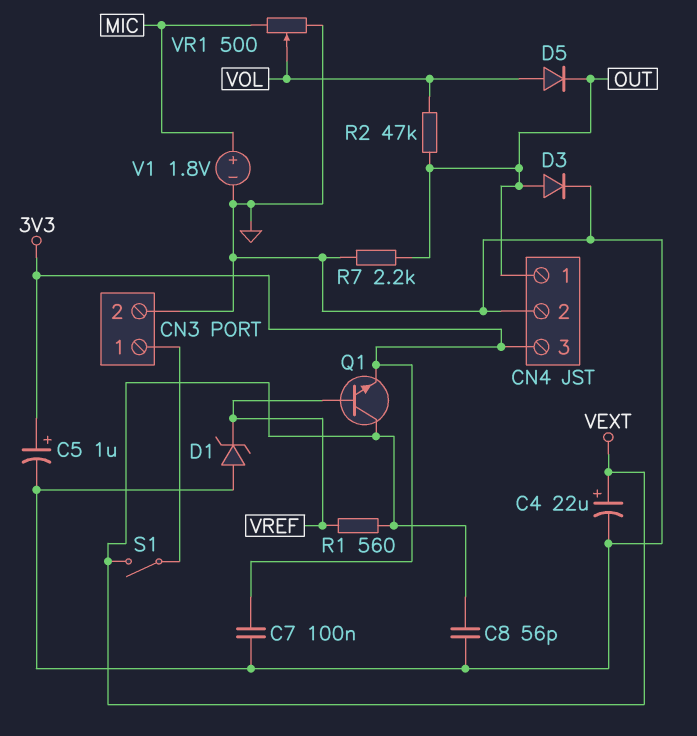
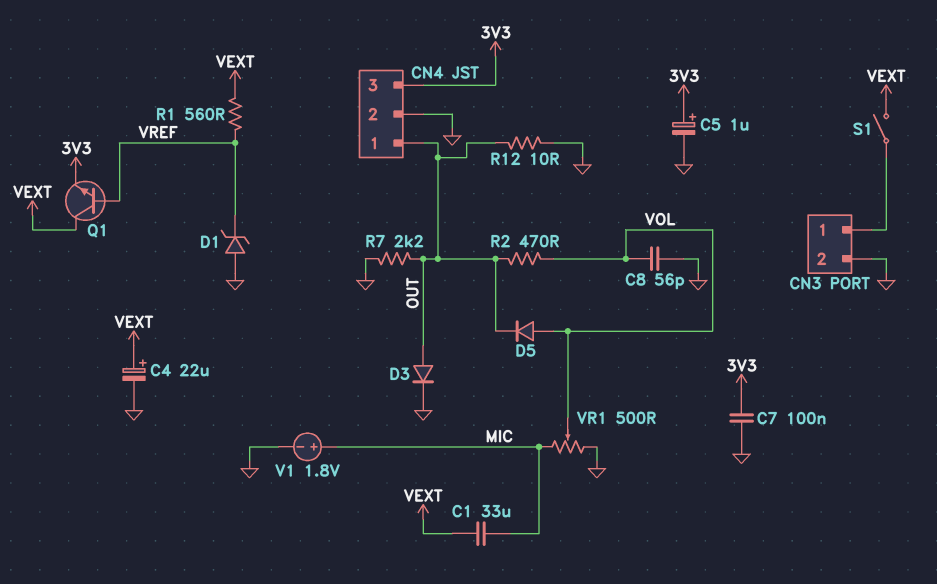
C1: none -> 33uF (MIC, VEXT)
C8: 56pF (GND, VEXT) -> 56pF (GND, VOL)
R2: 47k (OUT, VOL) -> 470 (OUT, VOL)
R12: none -> 10 (GND, OUT)

